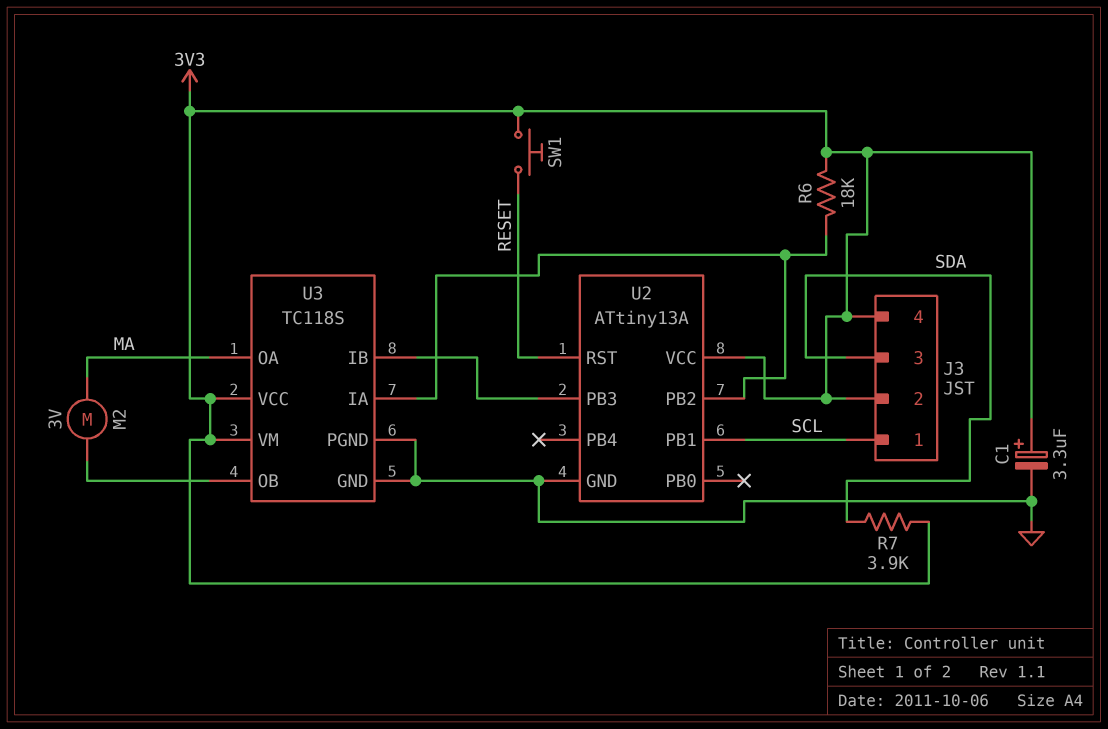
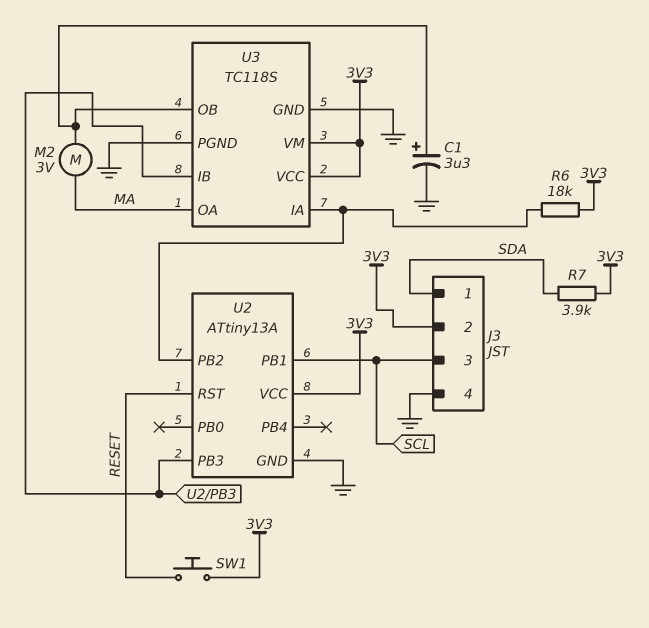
C1: 3.3uF (plus 3V3, minus GND) -> 3.3uF (plus U3/OB, minus GND)
J3 pin 1: SCL -> SDA
J3 pin 3: SDA -> SCL
J3 pin 4: 3V3 -> GND

